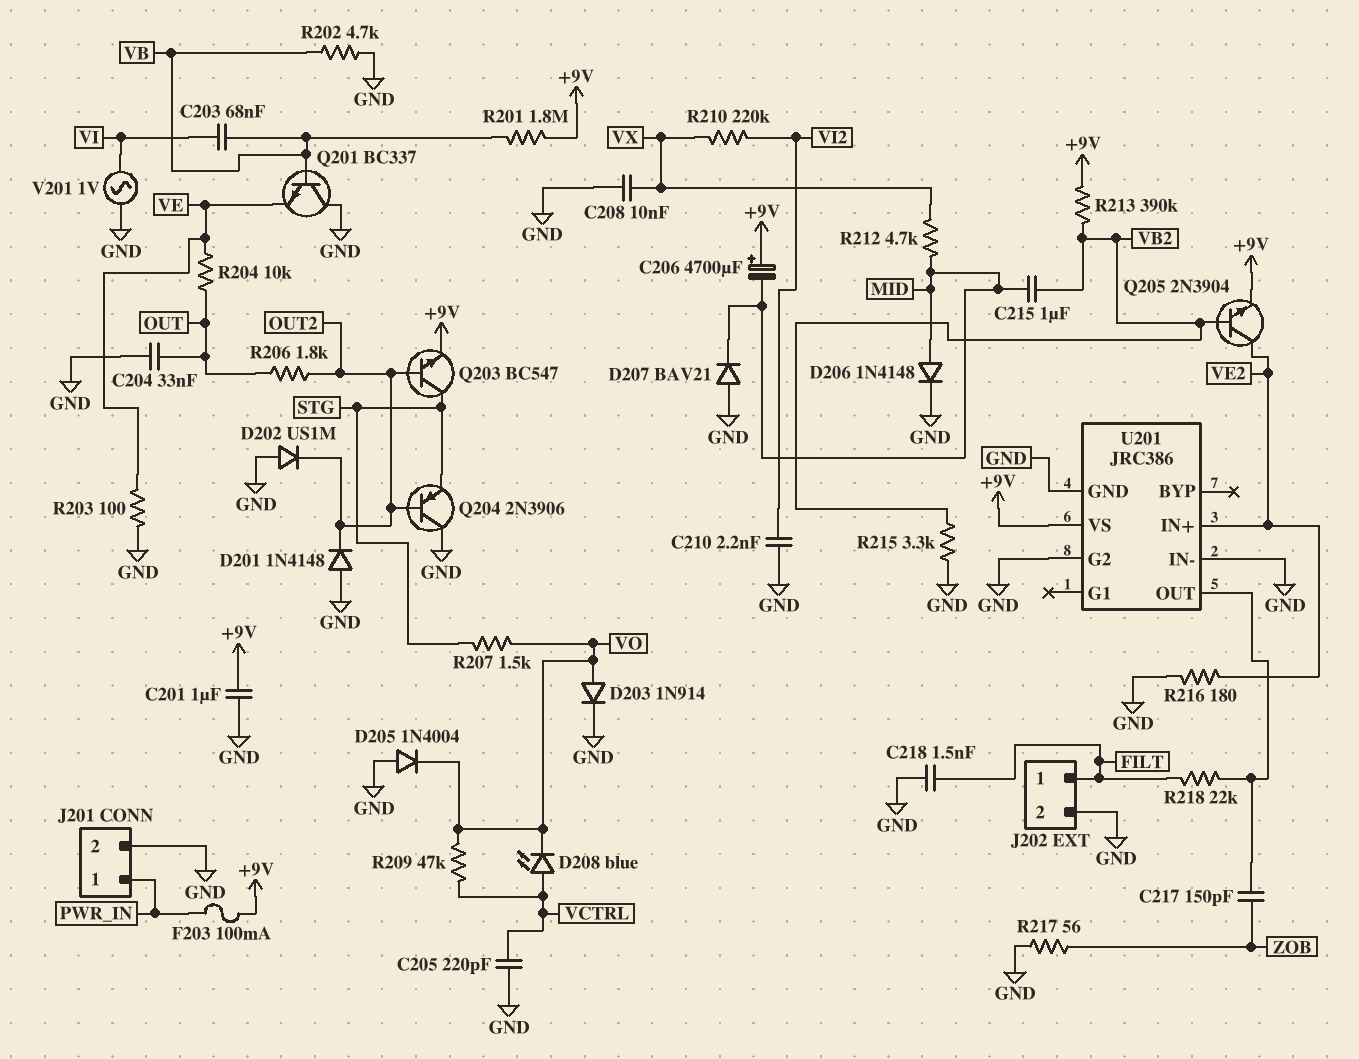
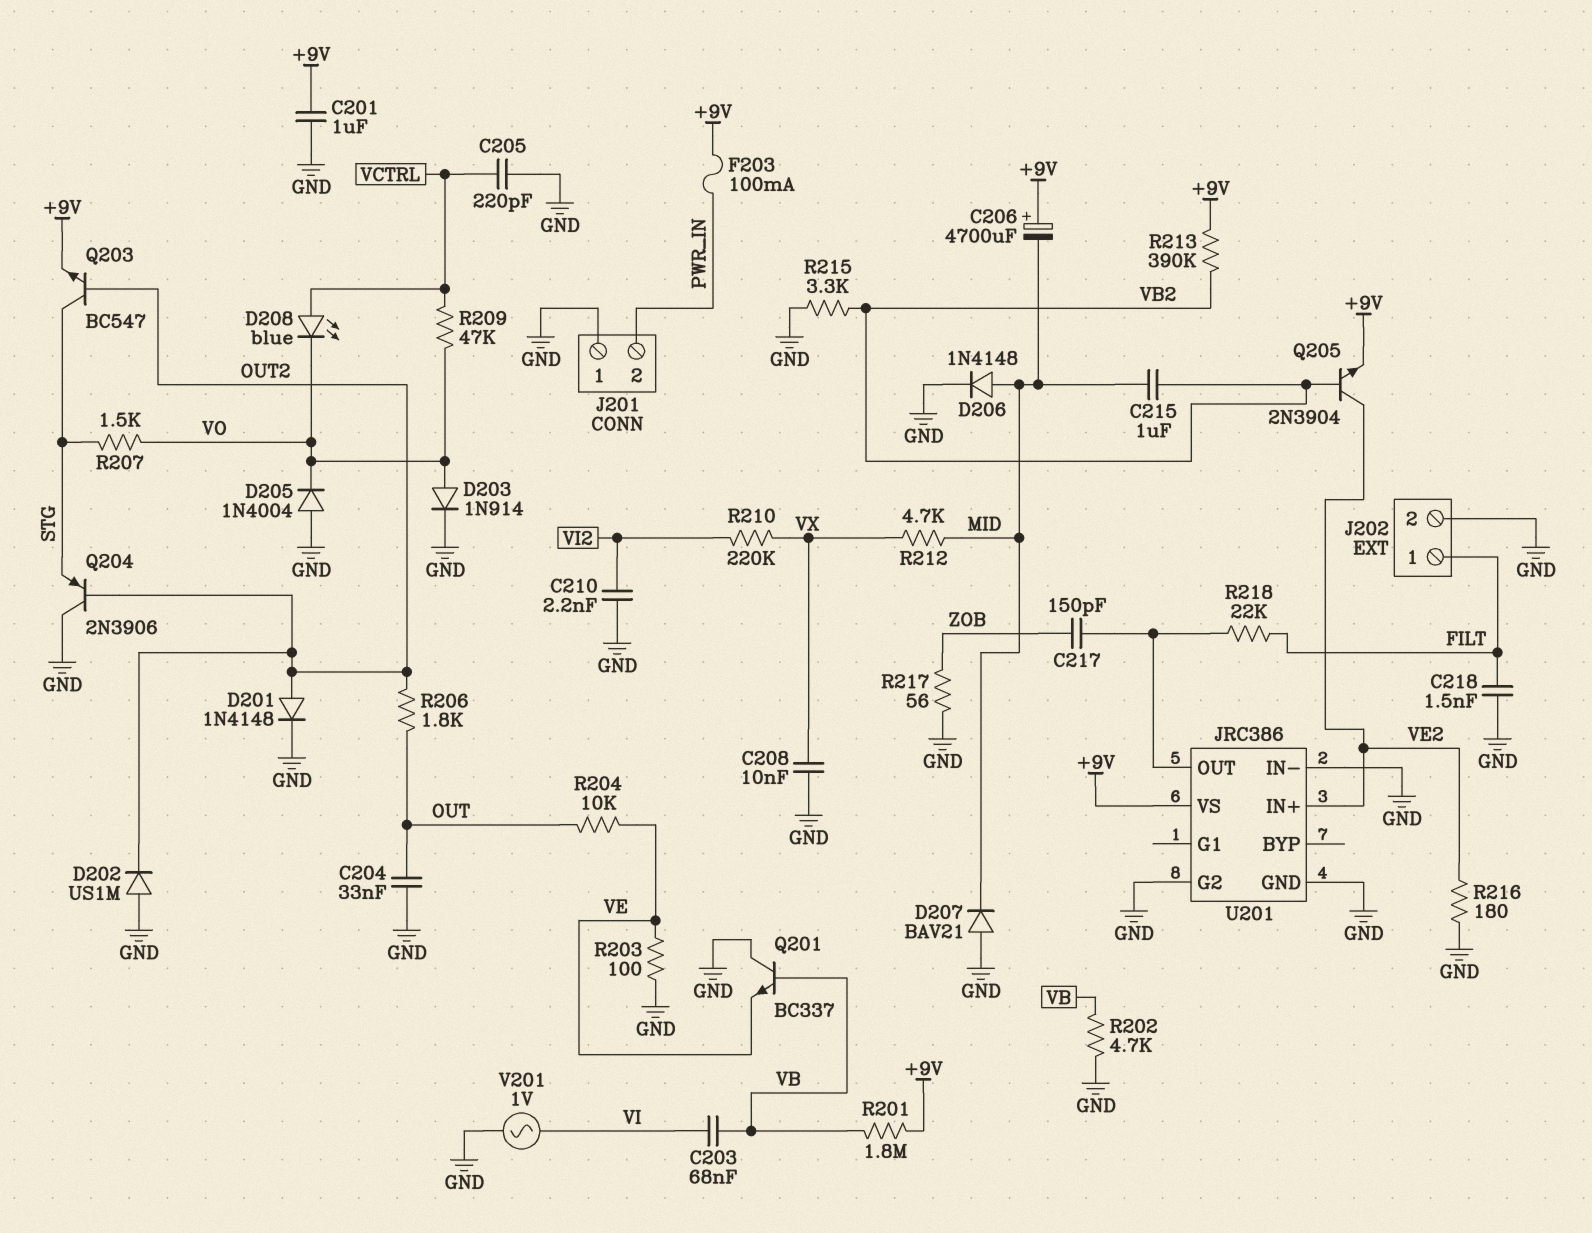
D201: diode 1N4148 (A GND, K OUT2) -> diode 1N4148 (A OUT2, K GND)
J201 pin 1: PWR_IN -> GND
J201 pin 2: GND -> PWR_IN

